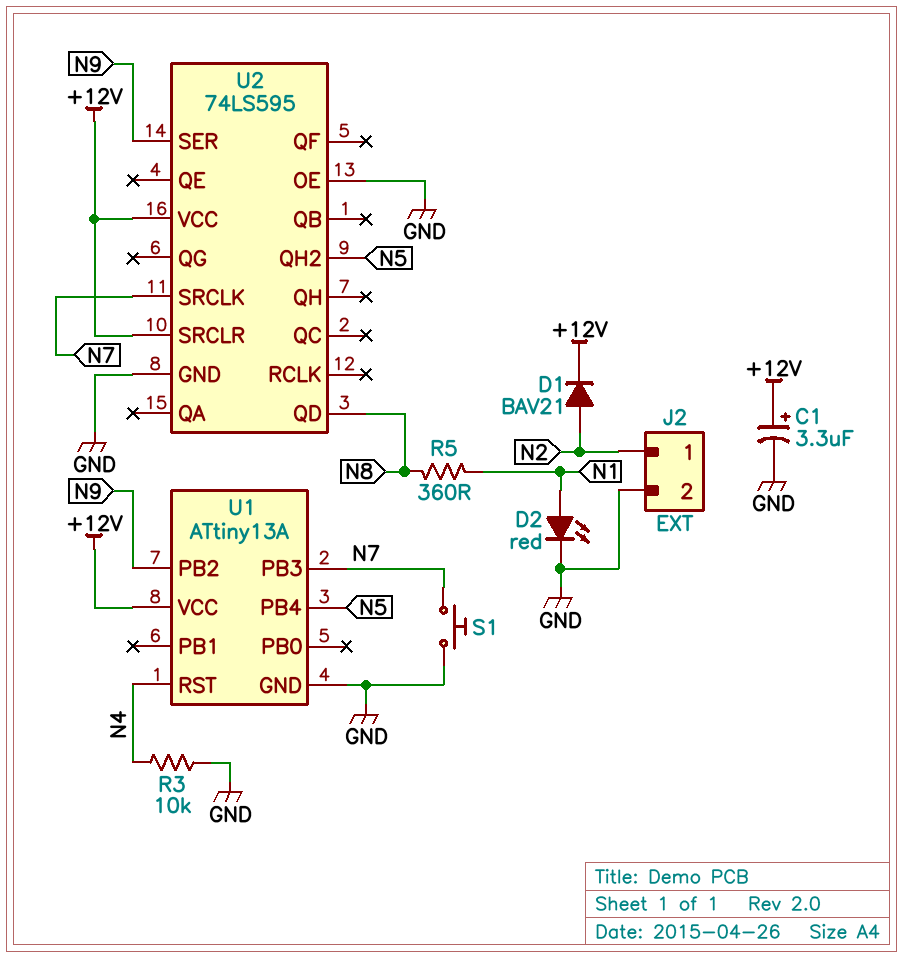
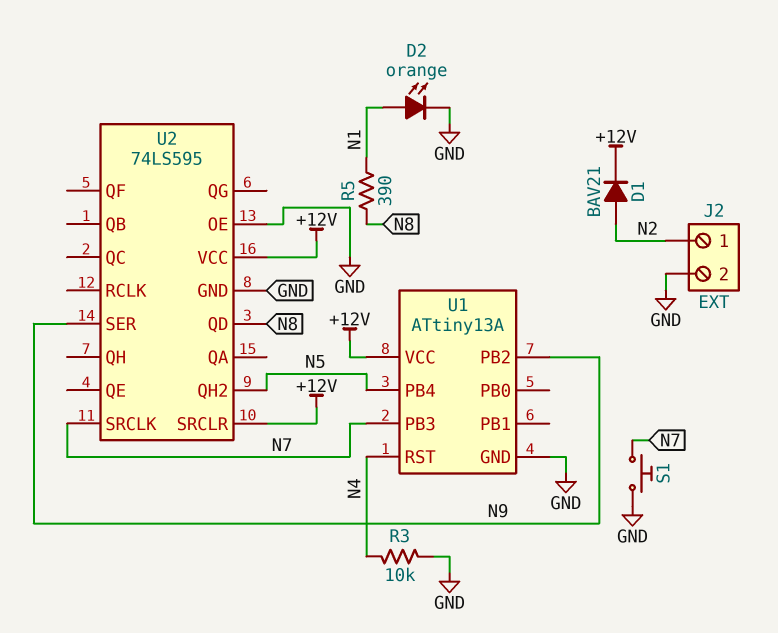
C1: 3.3uF (plus +12V, minus GND) -> none
D2: LED red (A N1, K GND) -> LED orange (A N1, K GND)
R5: 360 (N1, N8) -> 390 (N1, N8)

